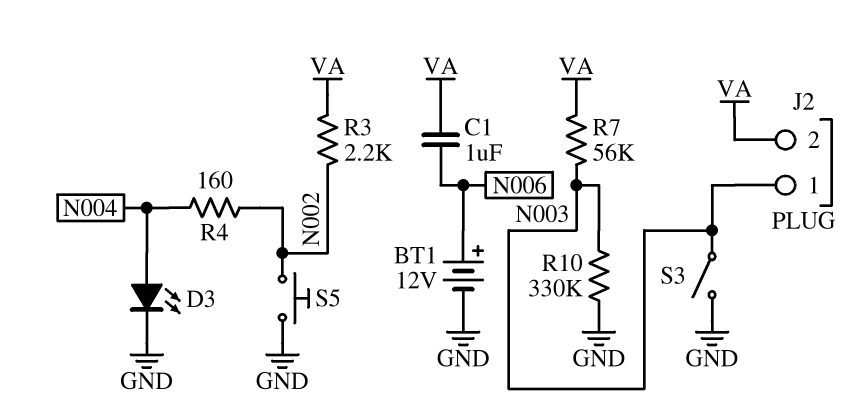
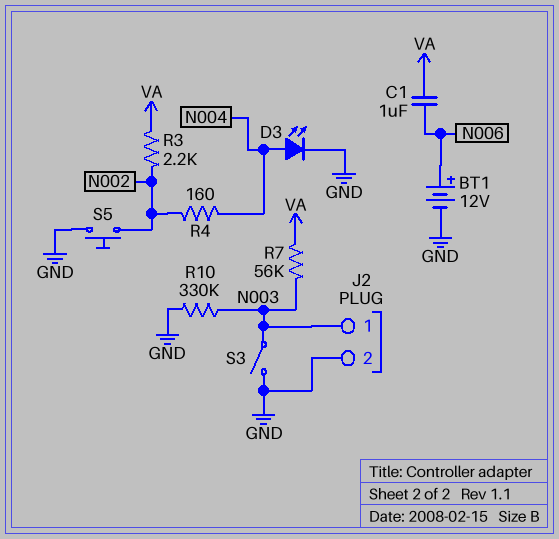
J2 pin 2: VA -> GND

